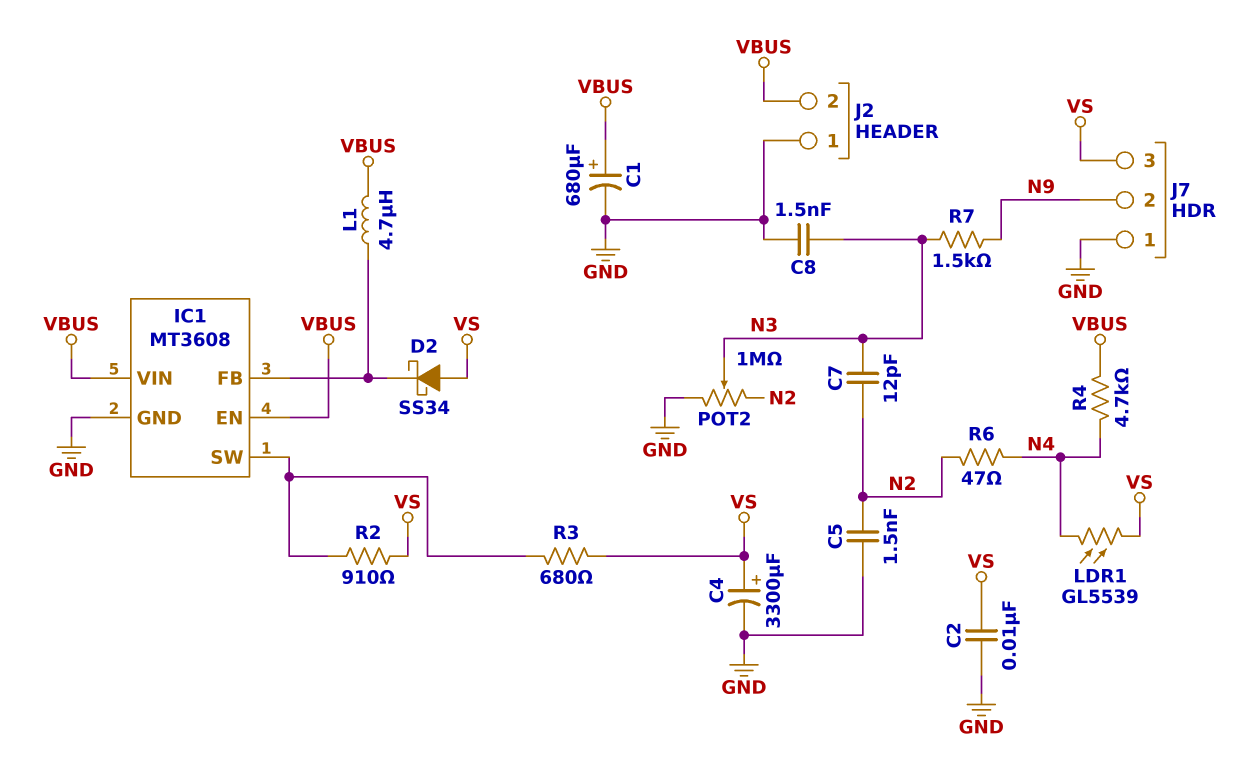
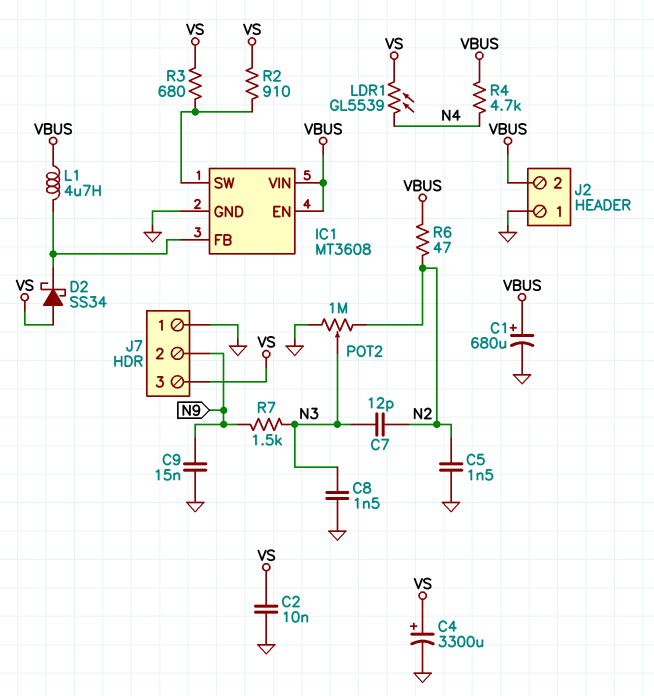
C9: none -> 15nF (GND, N9)
R6: 47 (N2, N4) -> 47 (N2, VBUS)

